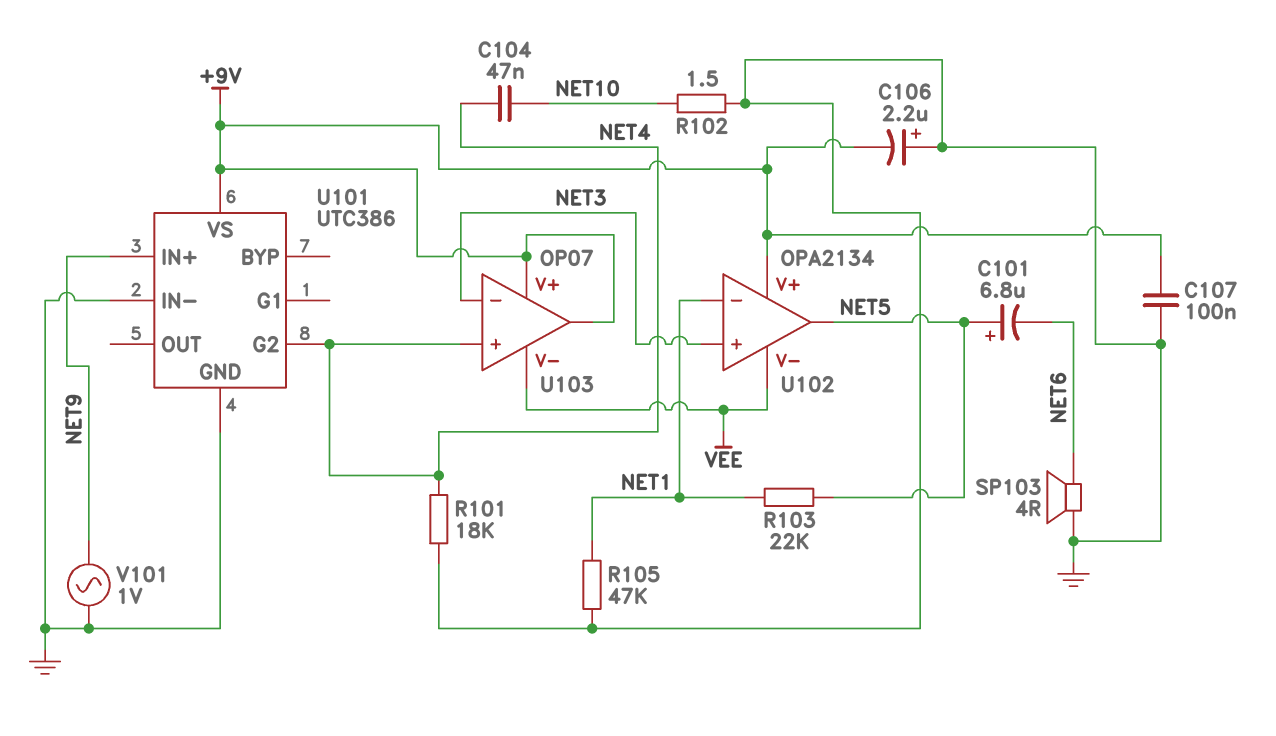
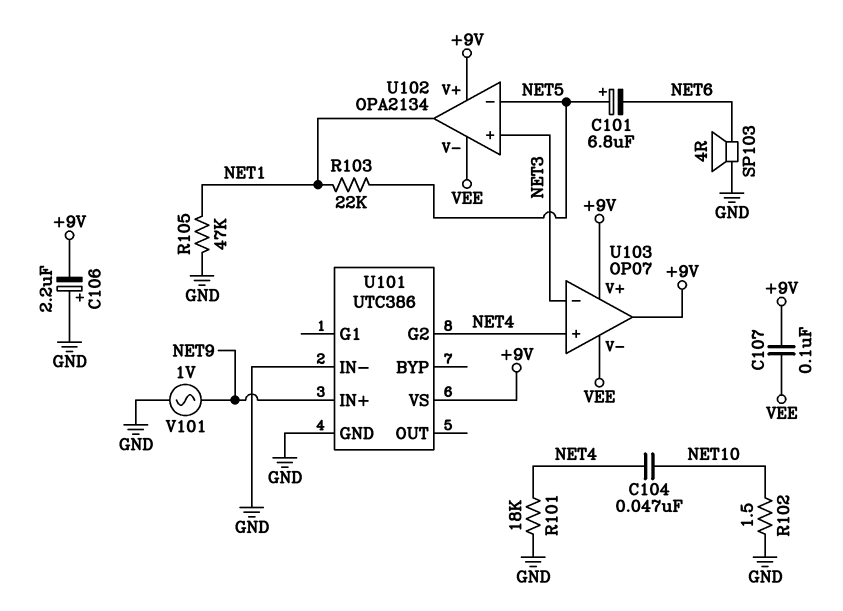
C107: 100nF (+9V, GND) -> 100nF (+9V, VEE)
U102 pin in-: NET1 -> NET5
U102 pin out: NET5 -> NET1

